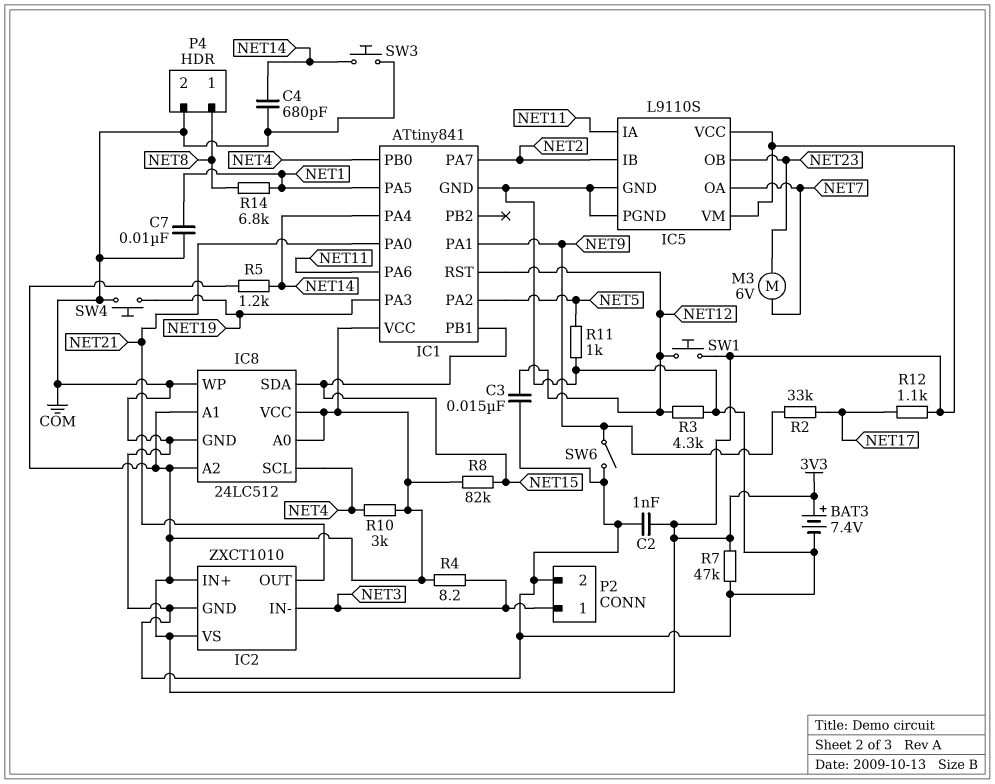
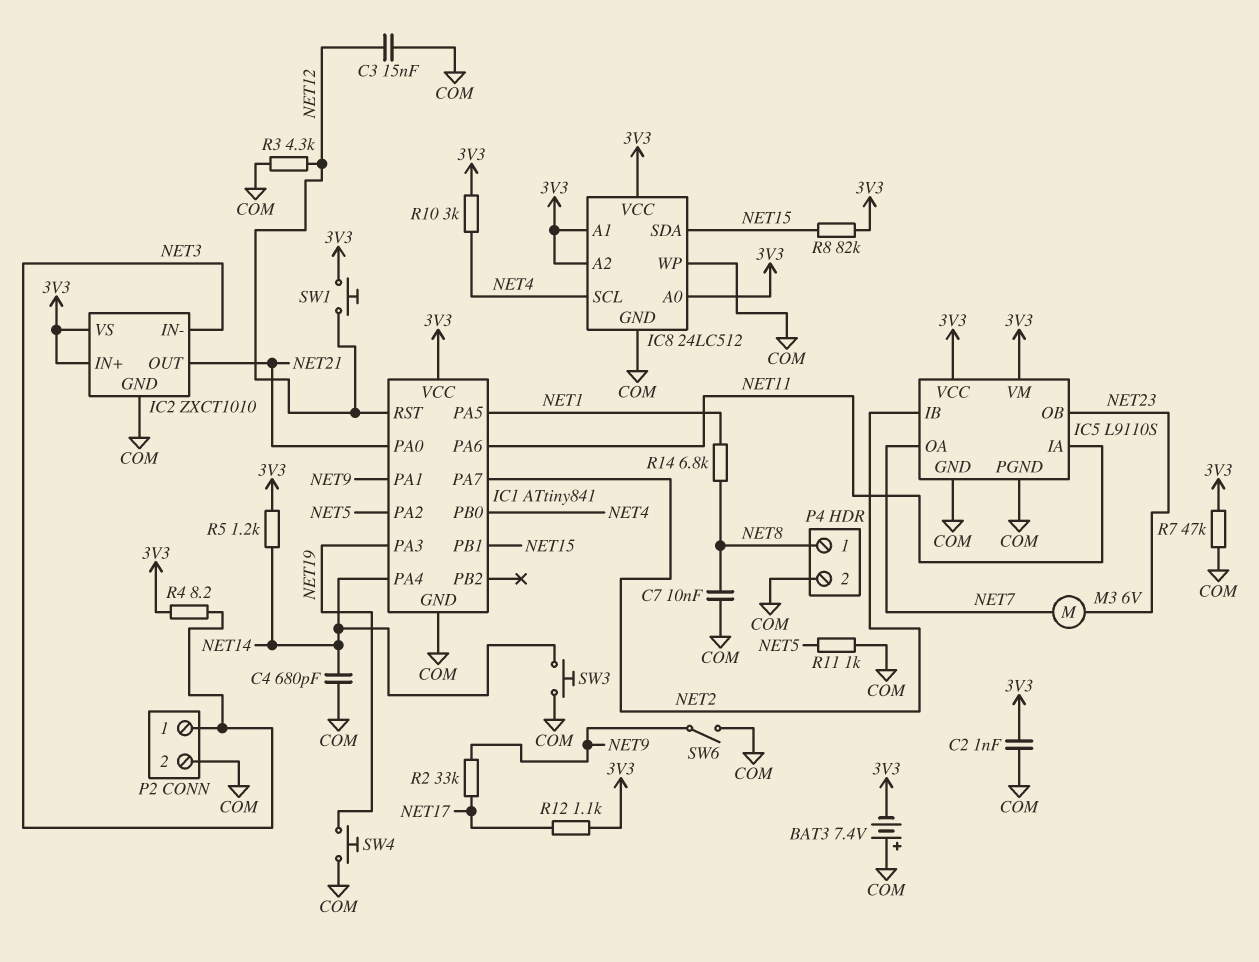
BAT3: 7.4V (plus 3V3, minus COM) -> 7.4V (plus COM, minus 3V3)
C7: 10nF (COM, NET1) -> 10nF (COM, NET8)

